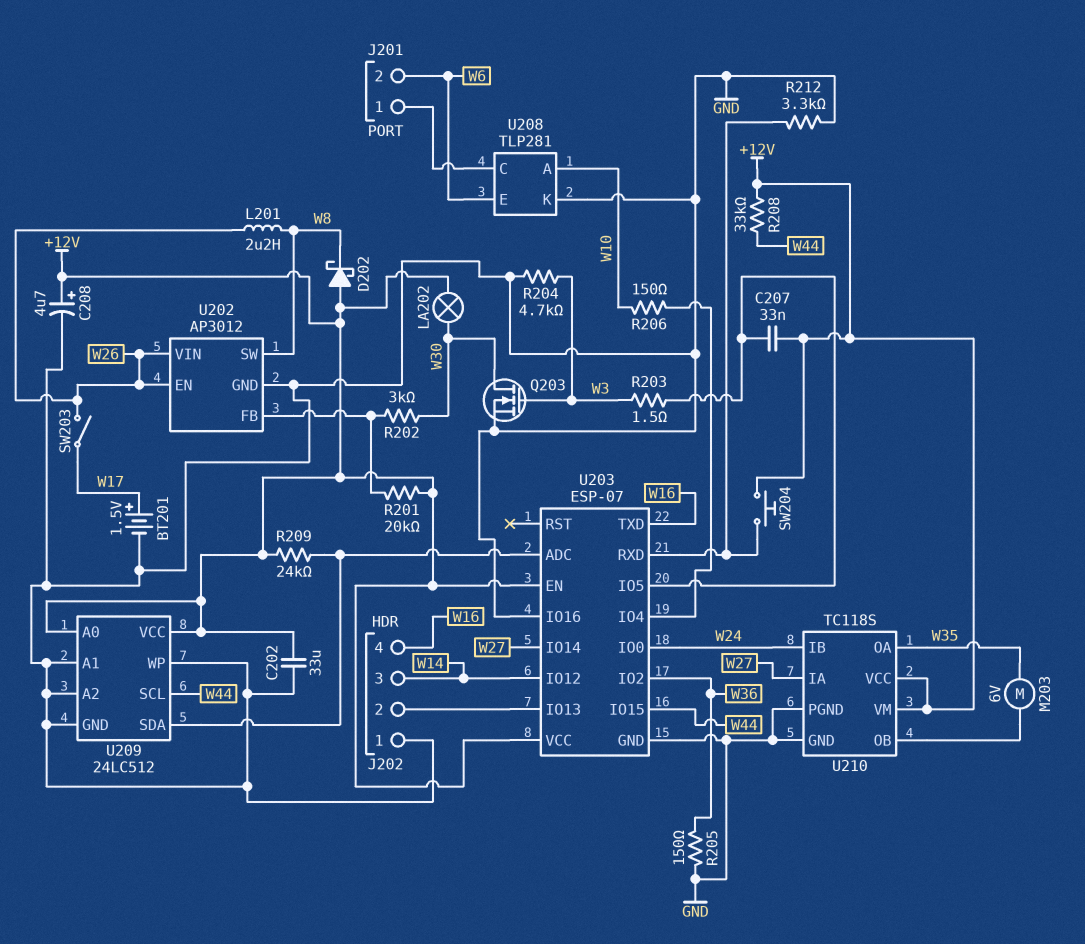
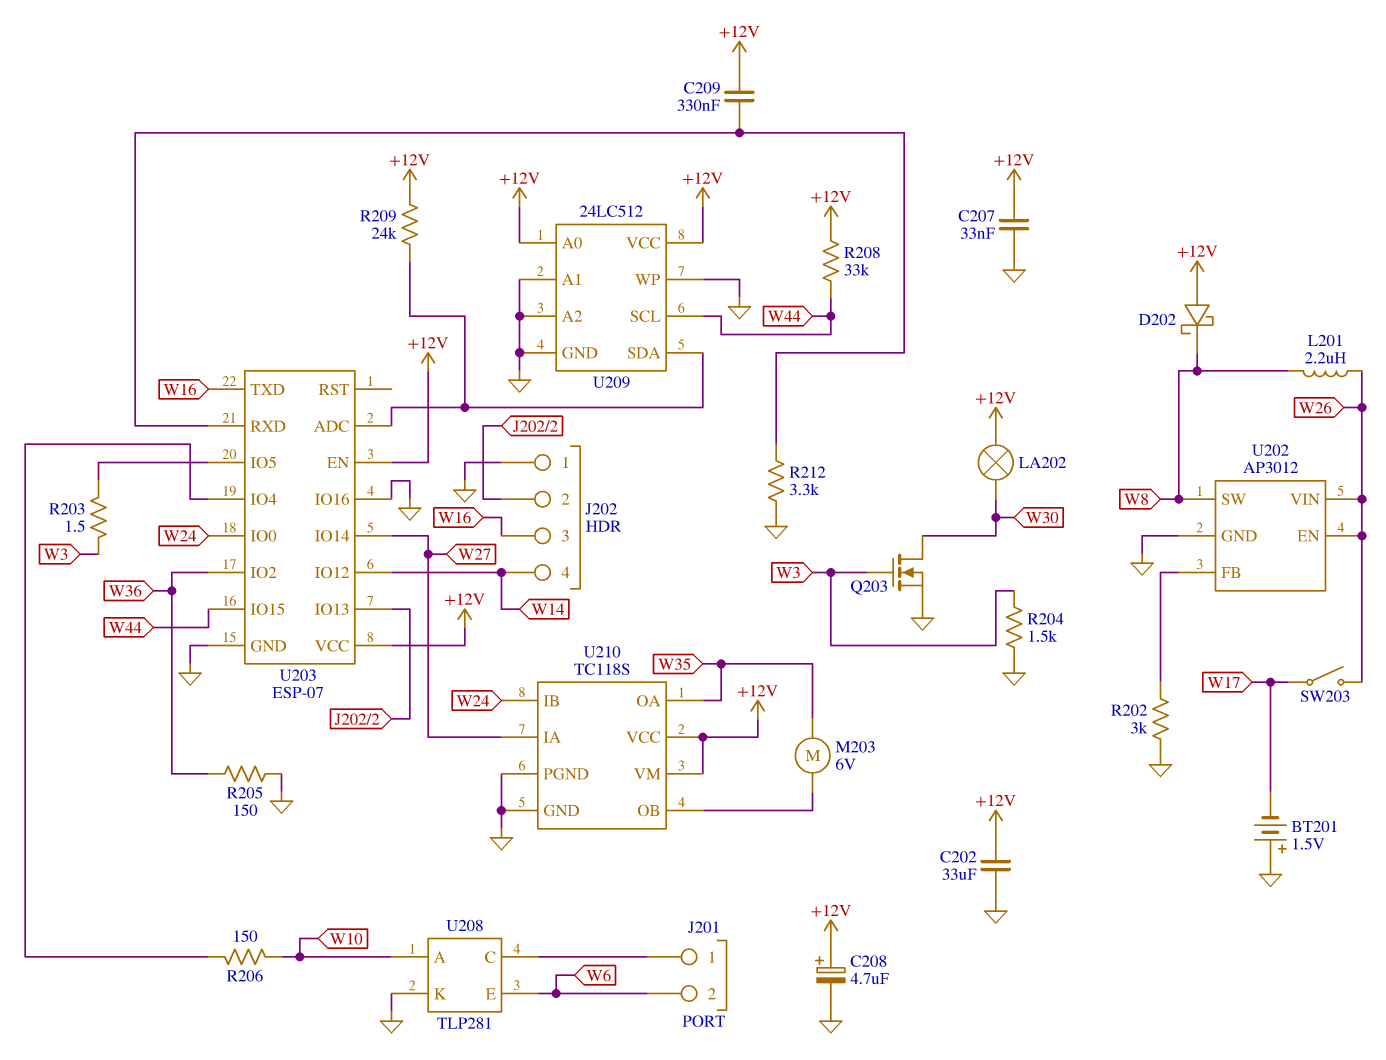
BT201: 1.5V (plus W17, minus GND) -> 1.5V (plus GND, minus W17)
C207: 33nF (+12V, U203/IO5) -> 33nF (+12V, GND)
C209: none -> 330nF (+12V, U203/RXD)
J202 pin 3: W14 -> W16
J202 pin 4: W16 -> W14
R201: 20k (+12V, U202/FB) -> none
R202: 3k (U202/FB, W30) -> 3k (GND, U202/FB)
R204: 4.7k (GND, W3) -> 1.5k (GND, W3)
SW204: button (+12V, U203/RXD) -> none

